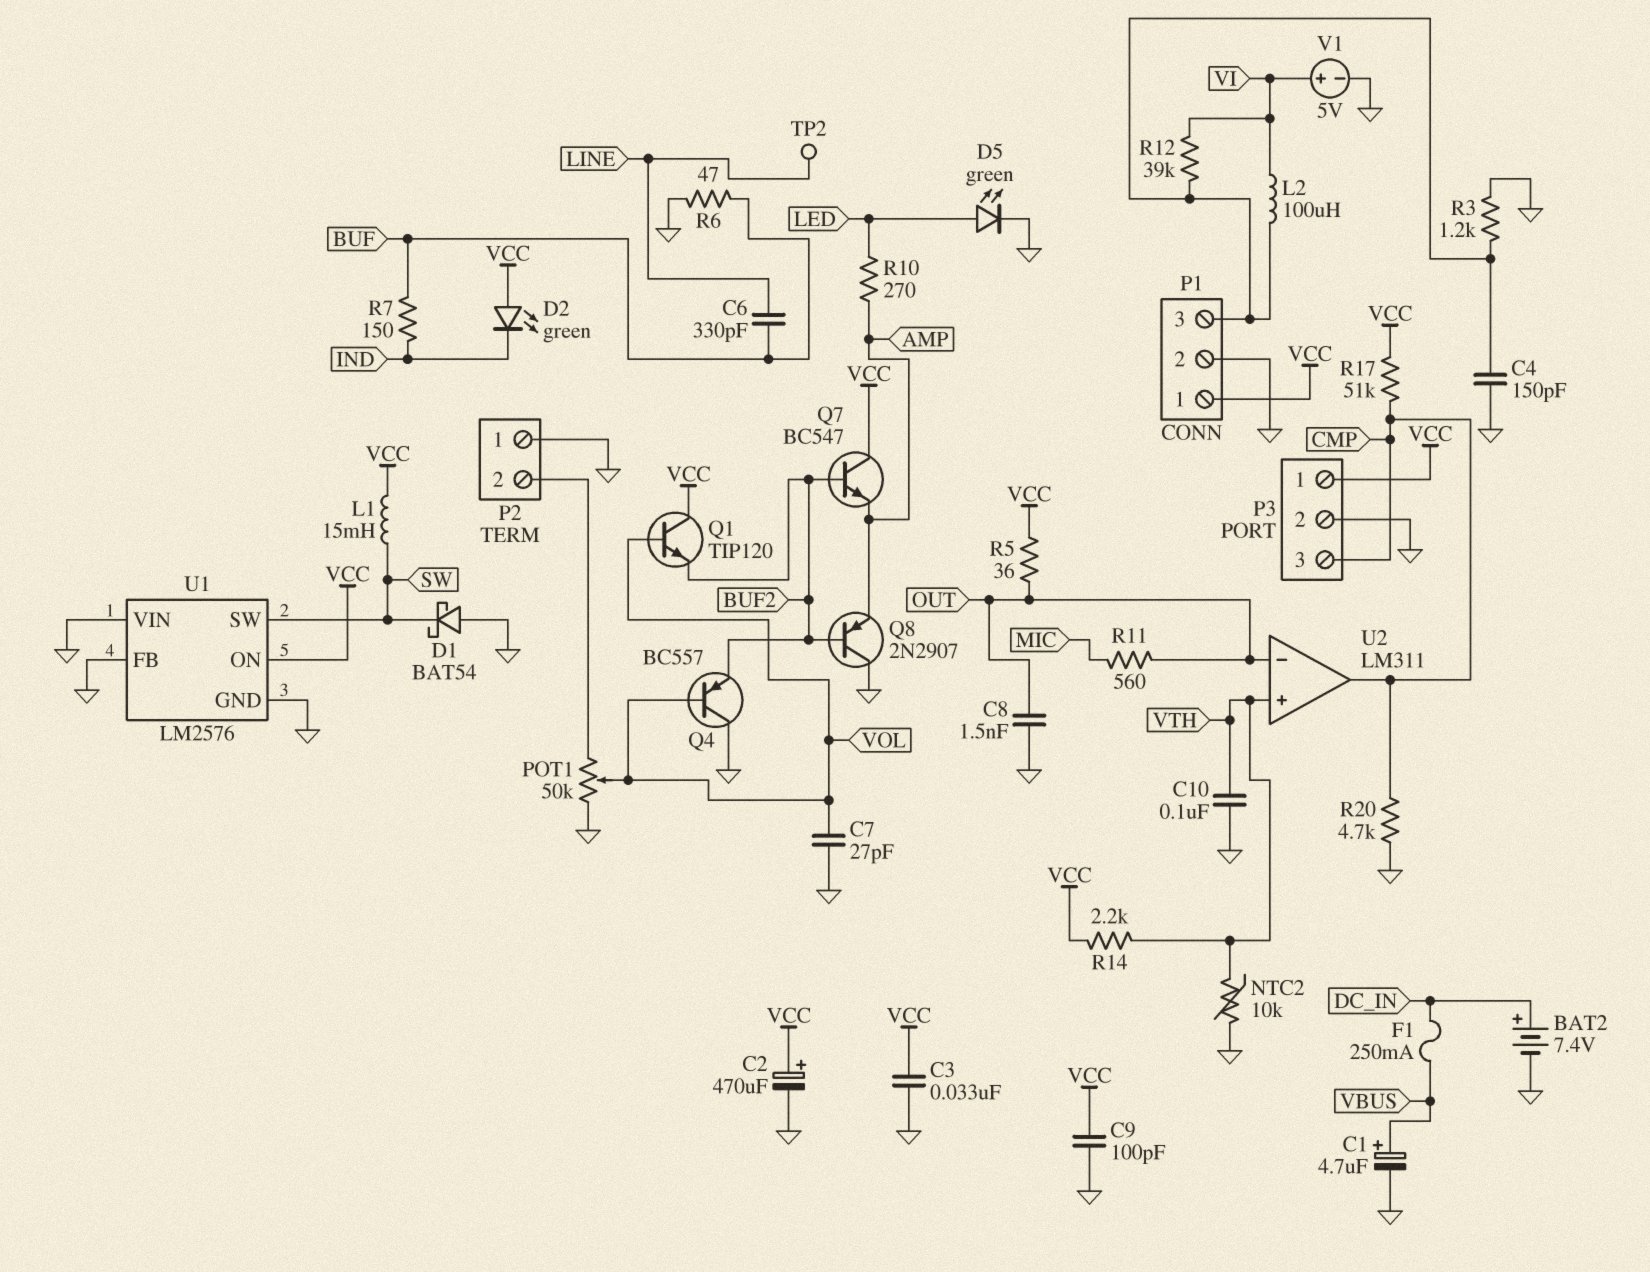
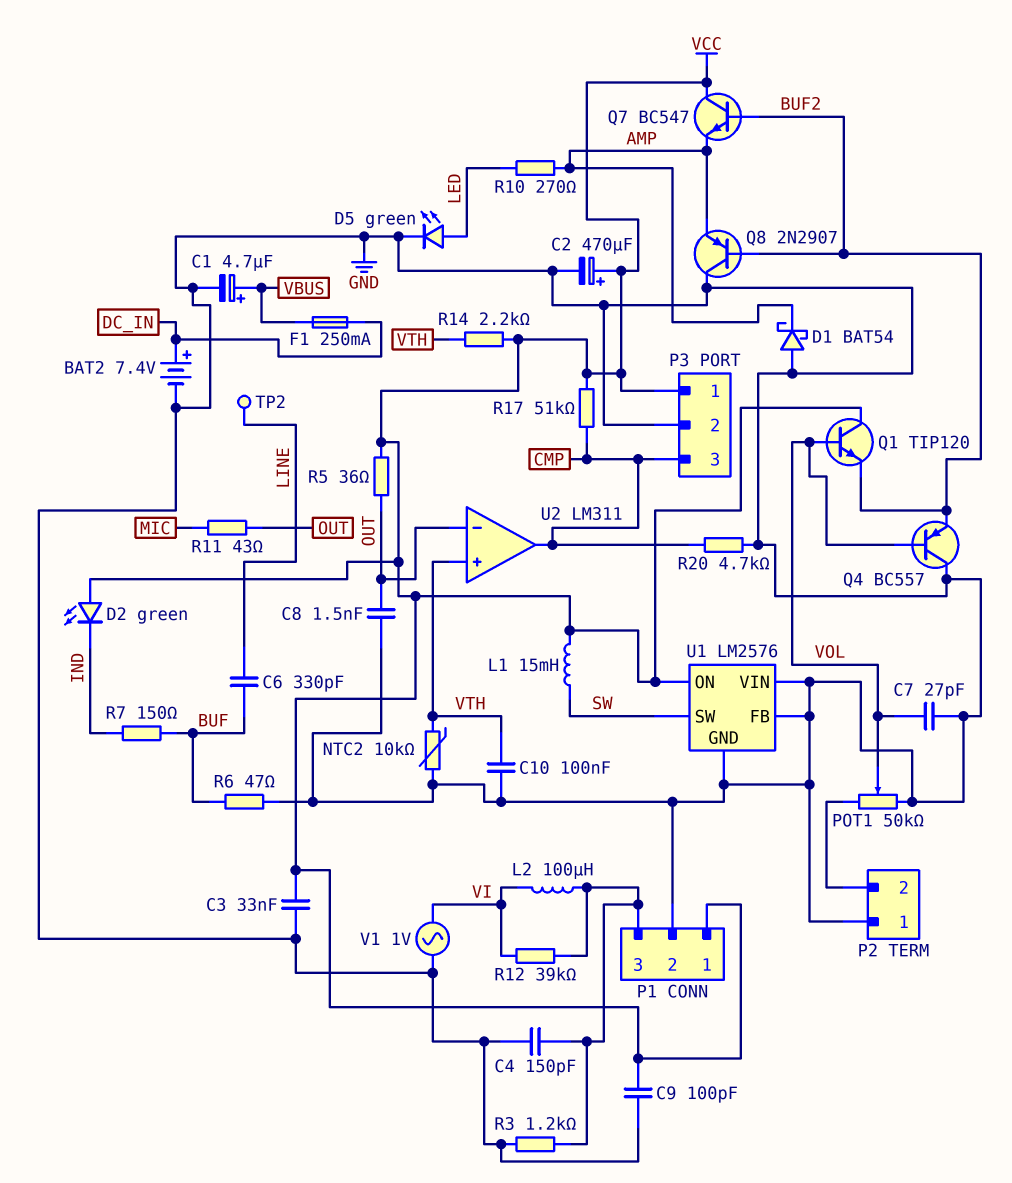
D1: schottky BAT54 (A GND, K SW) -> schottky BAT54 (A GND, K AMP)
R11: 560 (MIC, OUT) -> 43 (MIC, OUT)
V1: 5V (plus VI, minus GND) -> AC 1V (GND, VI)

